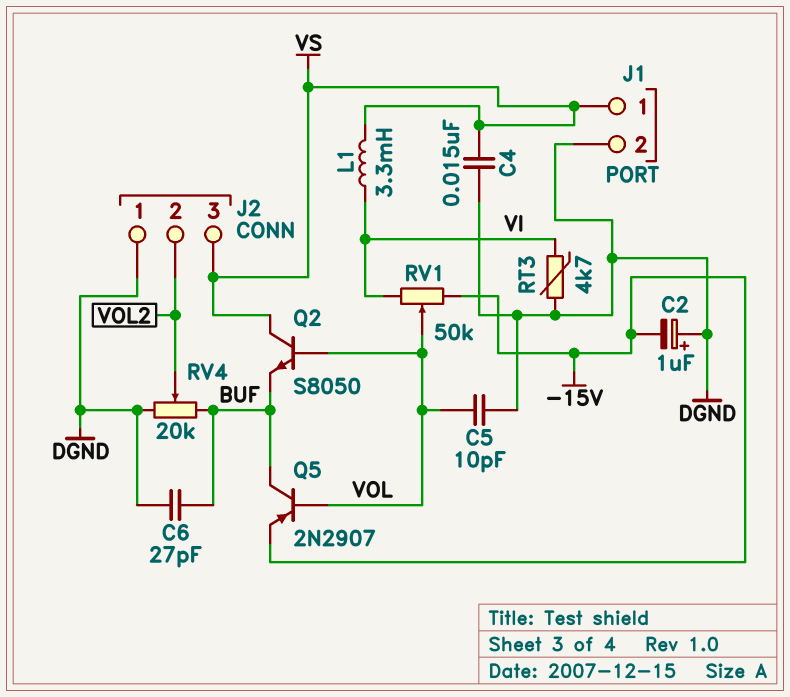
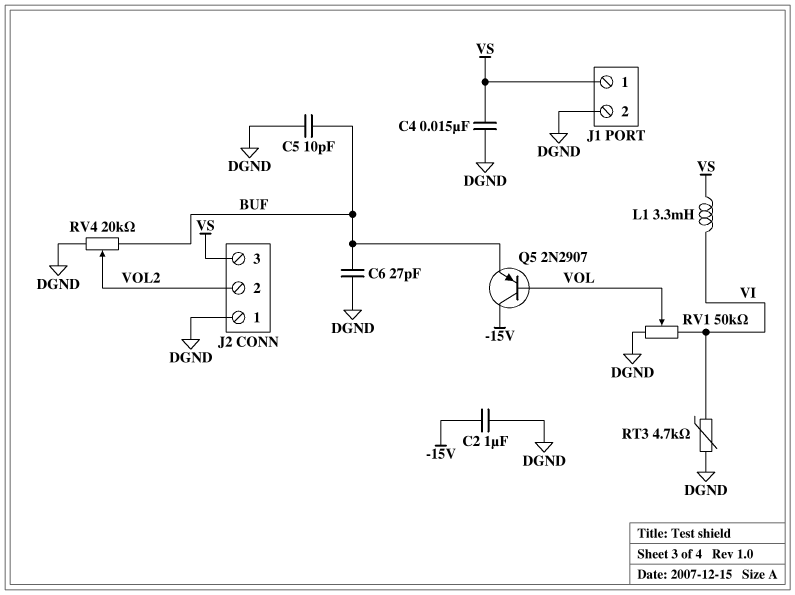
C2: 1uF (plus DGND, minus -15V) -> 1uF (-15V, DGND)
C5: 10pF (DGND, VOL) -> 10pF (BUF, DGND)
Q2: NPN S8050 (B VOL, C VS, E BUF) -> none
Q5: PNP 2N2907 (B VOL, C BUF, E -15V) -> PNP 2N2907 (B VOL, C -15V, E BUF)
RV1: 50k (-15V, VI, wiper VOL) -> 50k (DGND, VI, wiper VOL)

